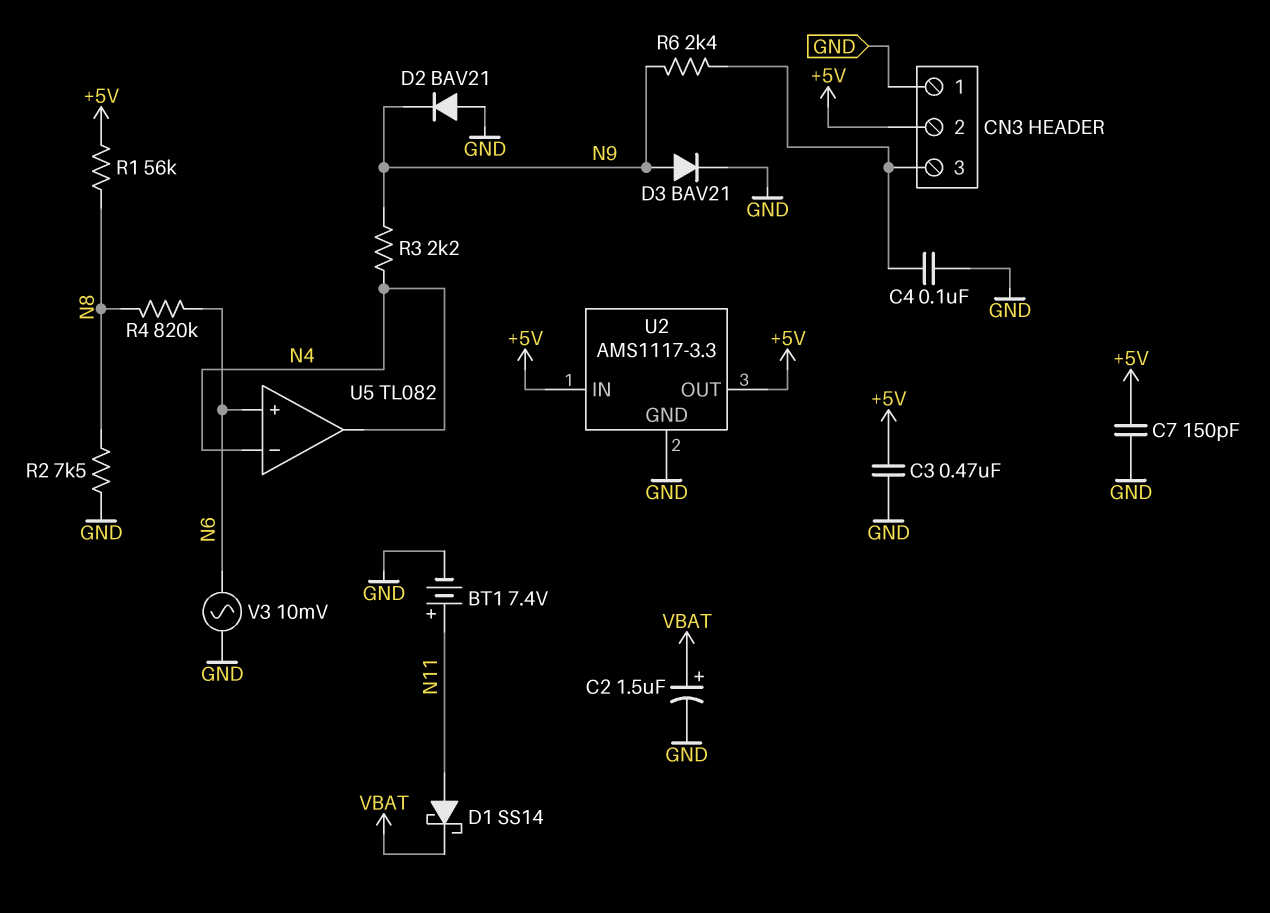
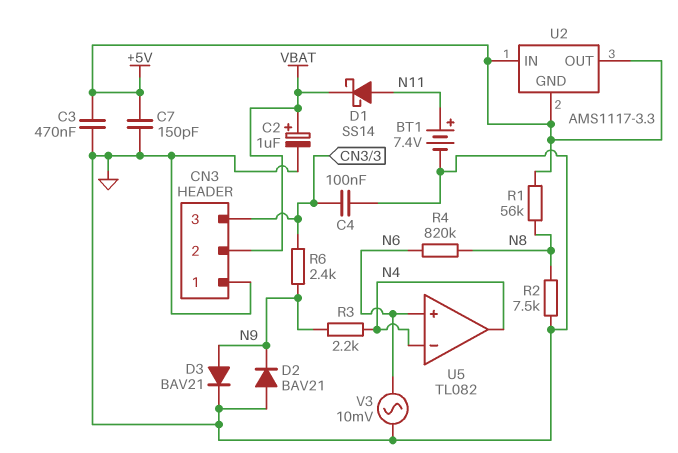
C2: 1.5uF (plus VBAT, minus GND) -> 1uF (plus VBAT, minus GND)
CN3 pin 2: +5V -> VBAT
U2 pin GND: GND -> +5V

